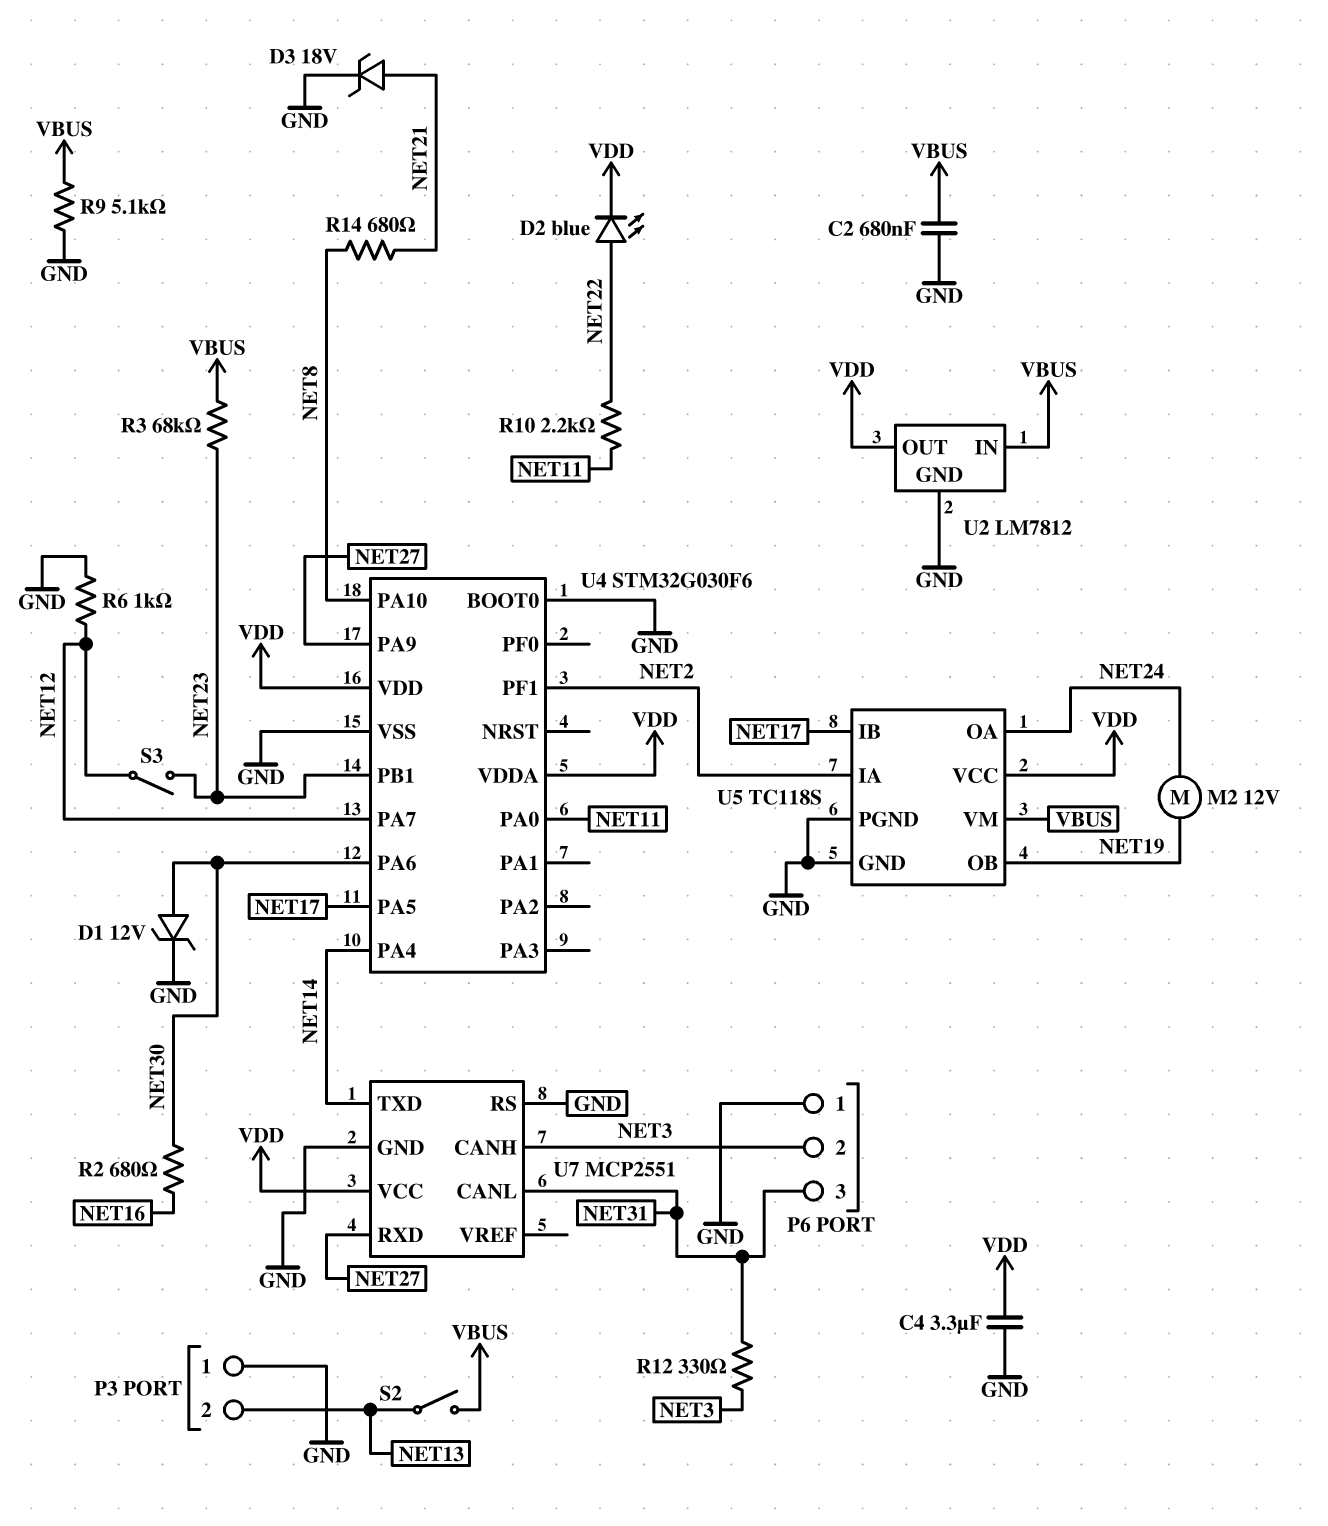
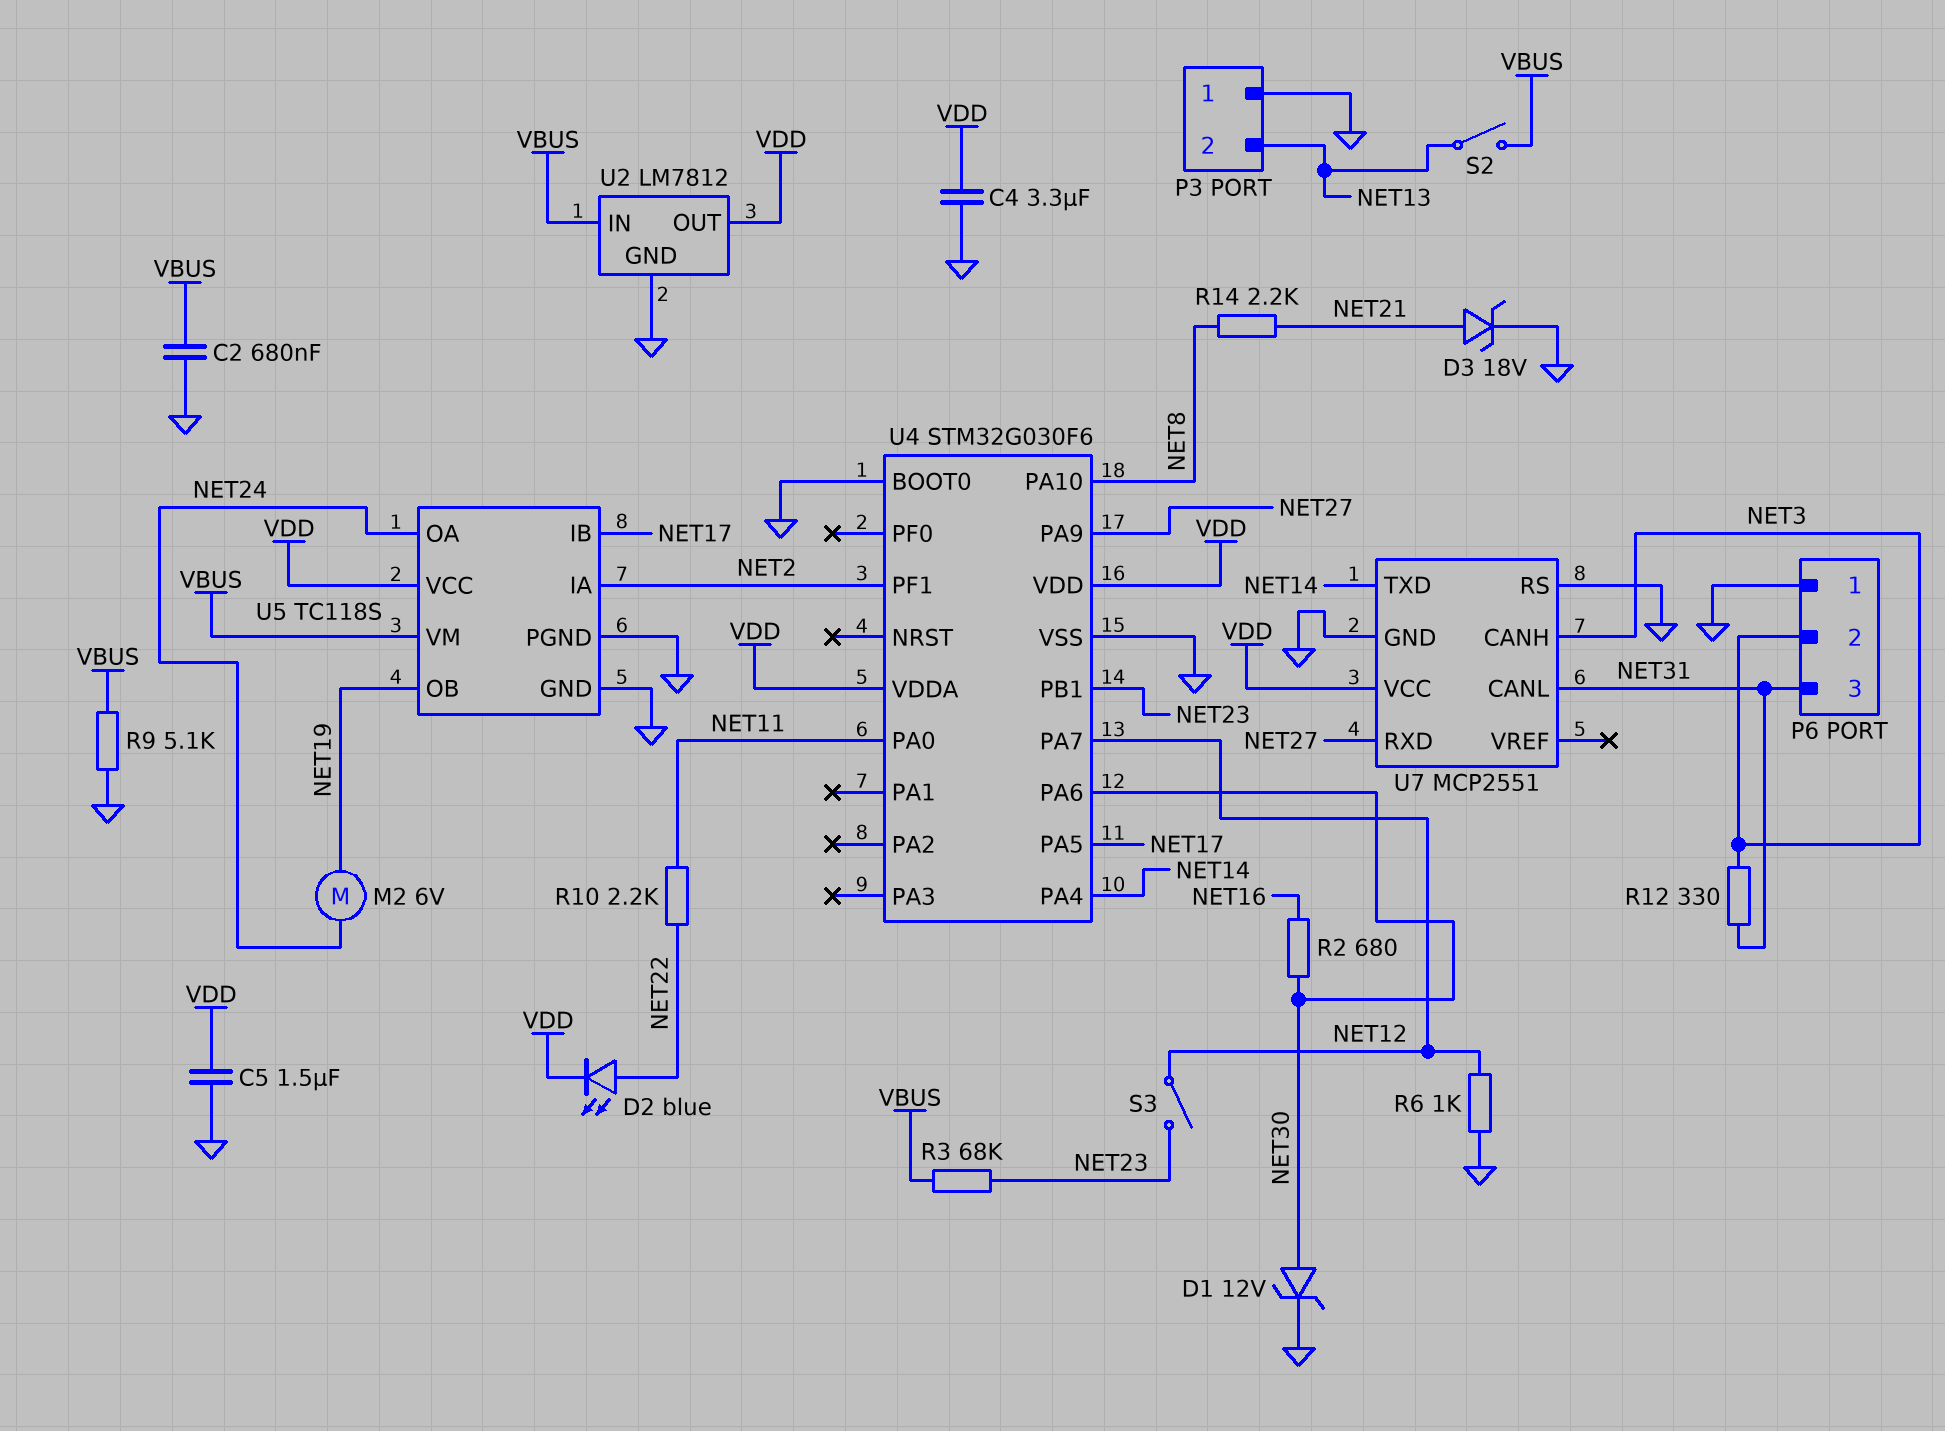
C5: none -> 1.5uF (GND, VDD)
M2: motor 12V (NET19, NET24) -> motor 6V (NET19, NET24)
R14: 680 (NET8, NET21) -> 2.2k (NET8, NET21)

